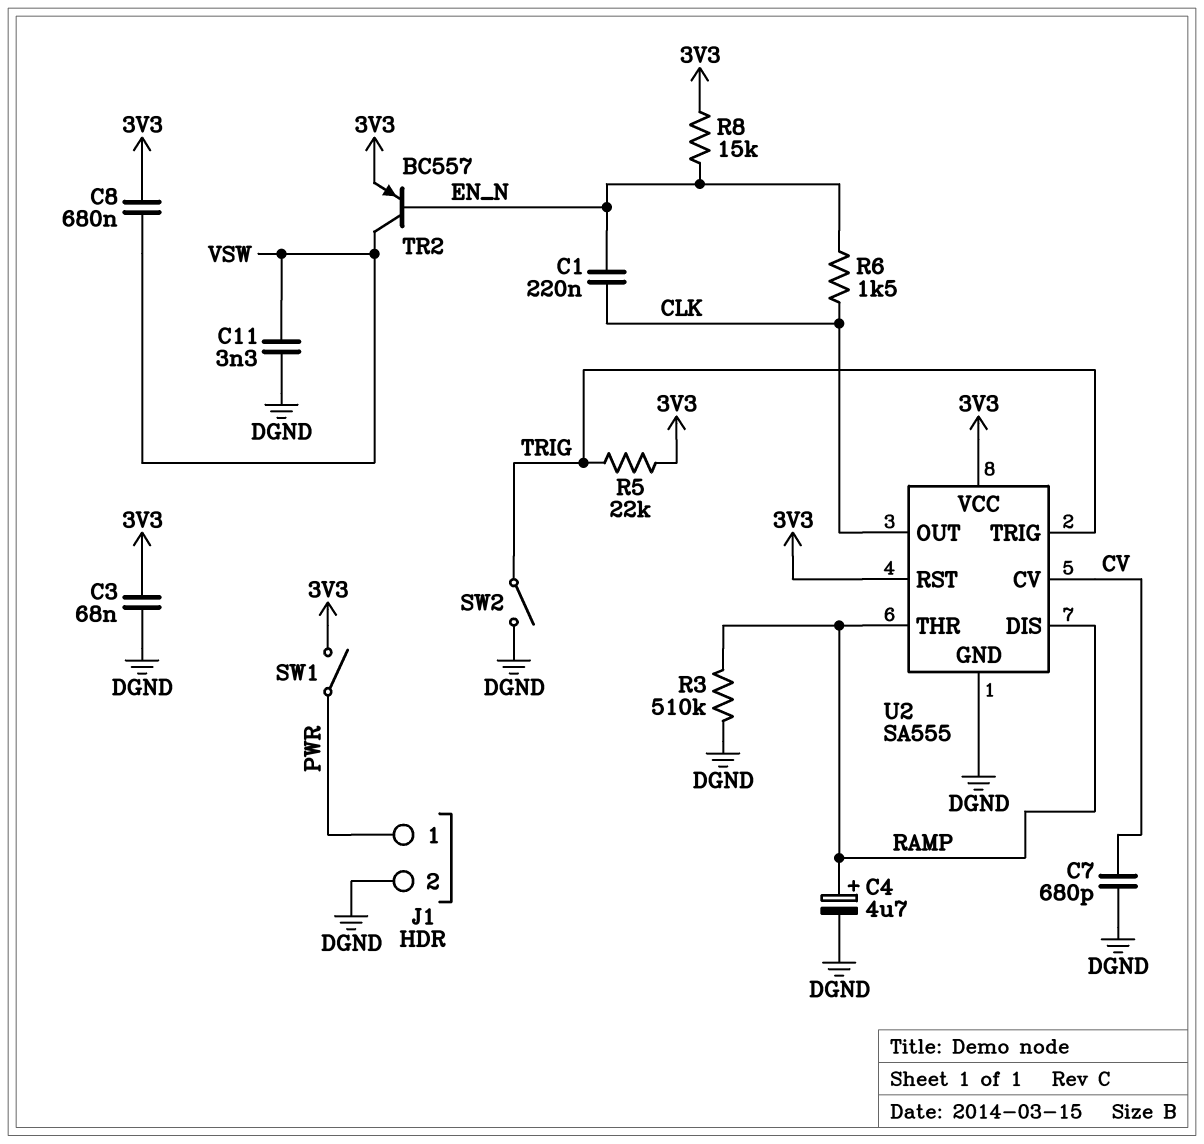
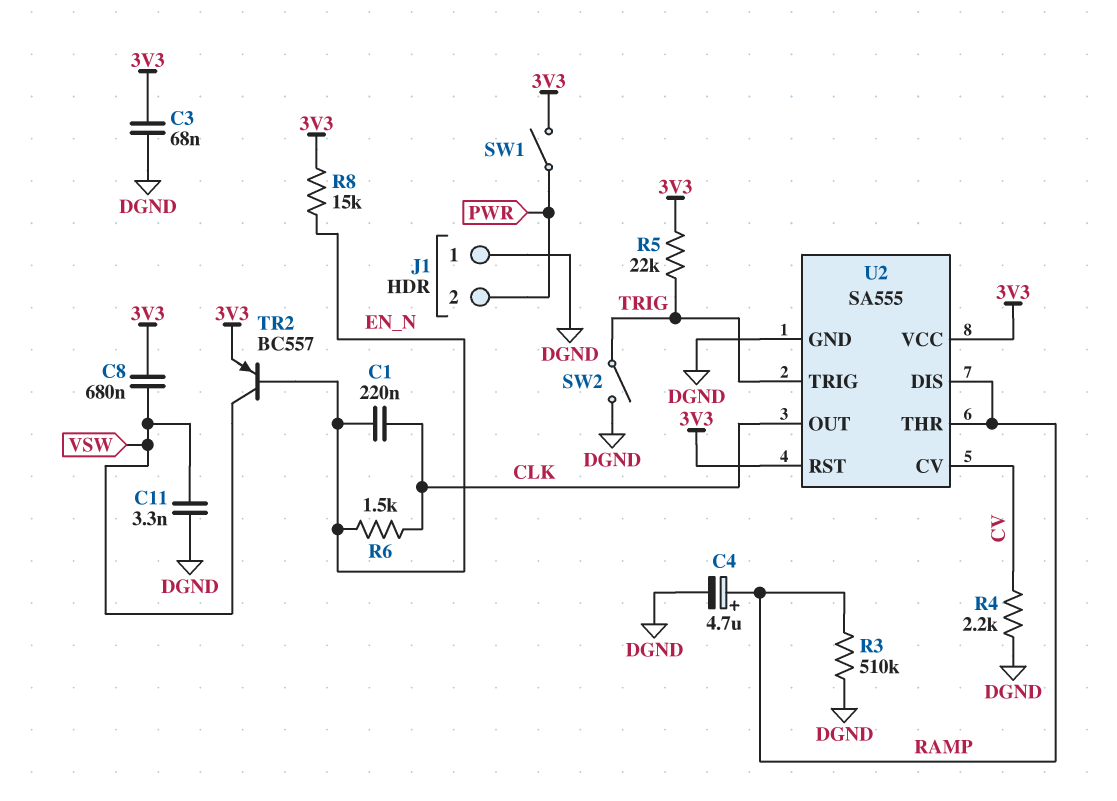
C7: 680pF (CV, DGND) -> none
J1 pin 1: PWR -> DGND
J1 pin 2: DGND -> PWR
R4: none -> 2.2k (CV, DGND)

